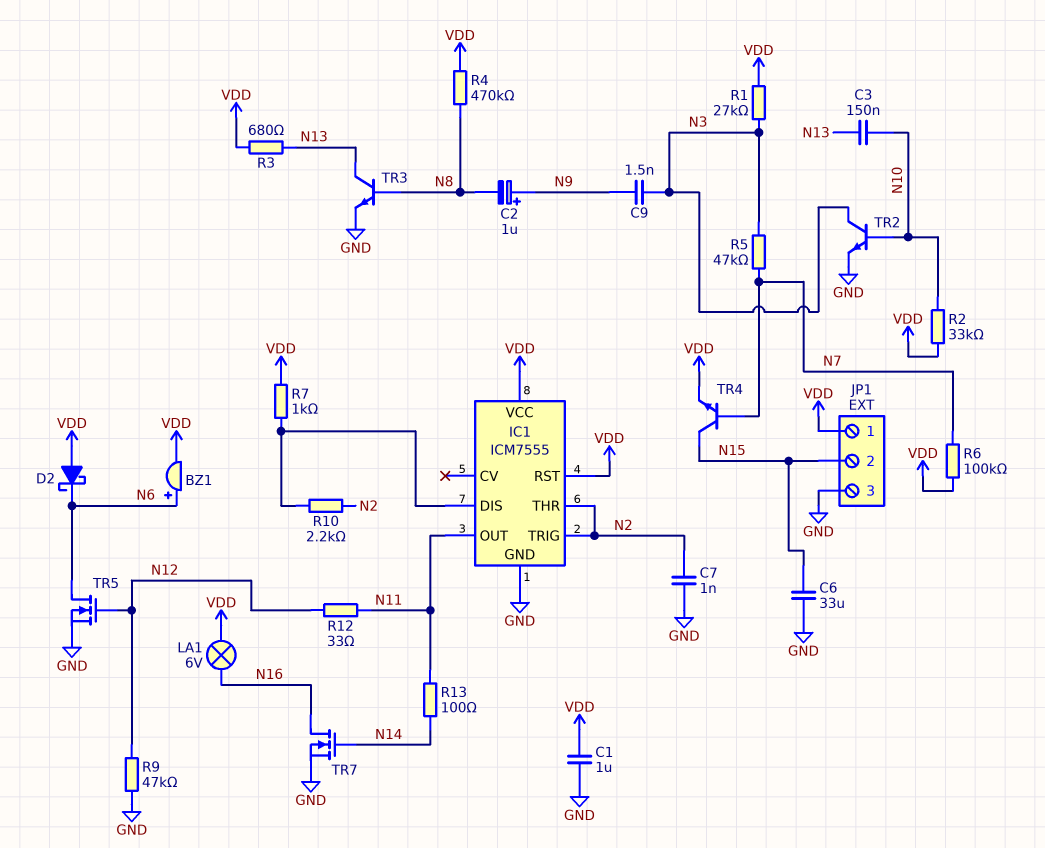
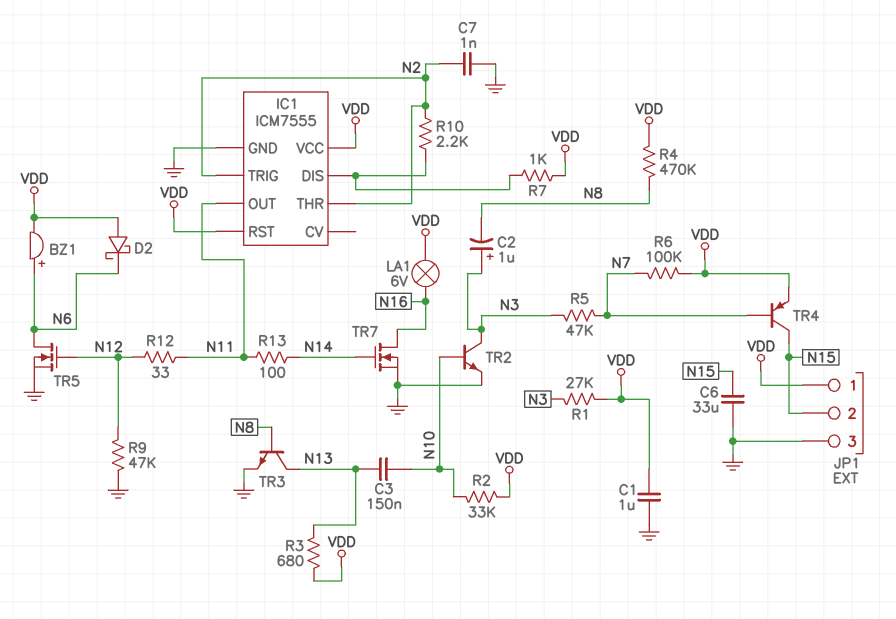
C2: 1uF (plus N9, minus N8) -> 1uF (plus N3, minus N8)
C9: 1.5nF (N3, N9) -> none
TR4: NPN (B N7, C N15, E VDD) -> PNP (B N7, C N15, E VDD)

